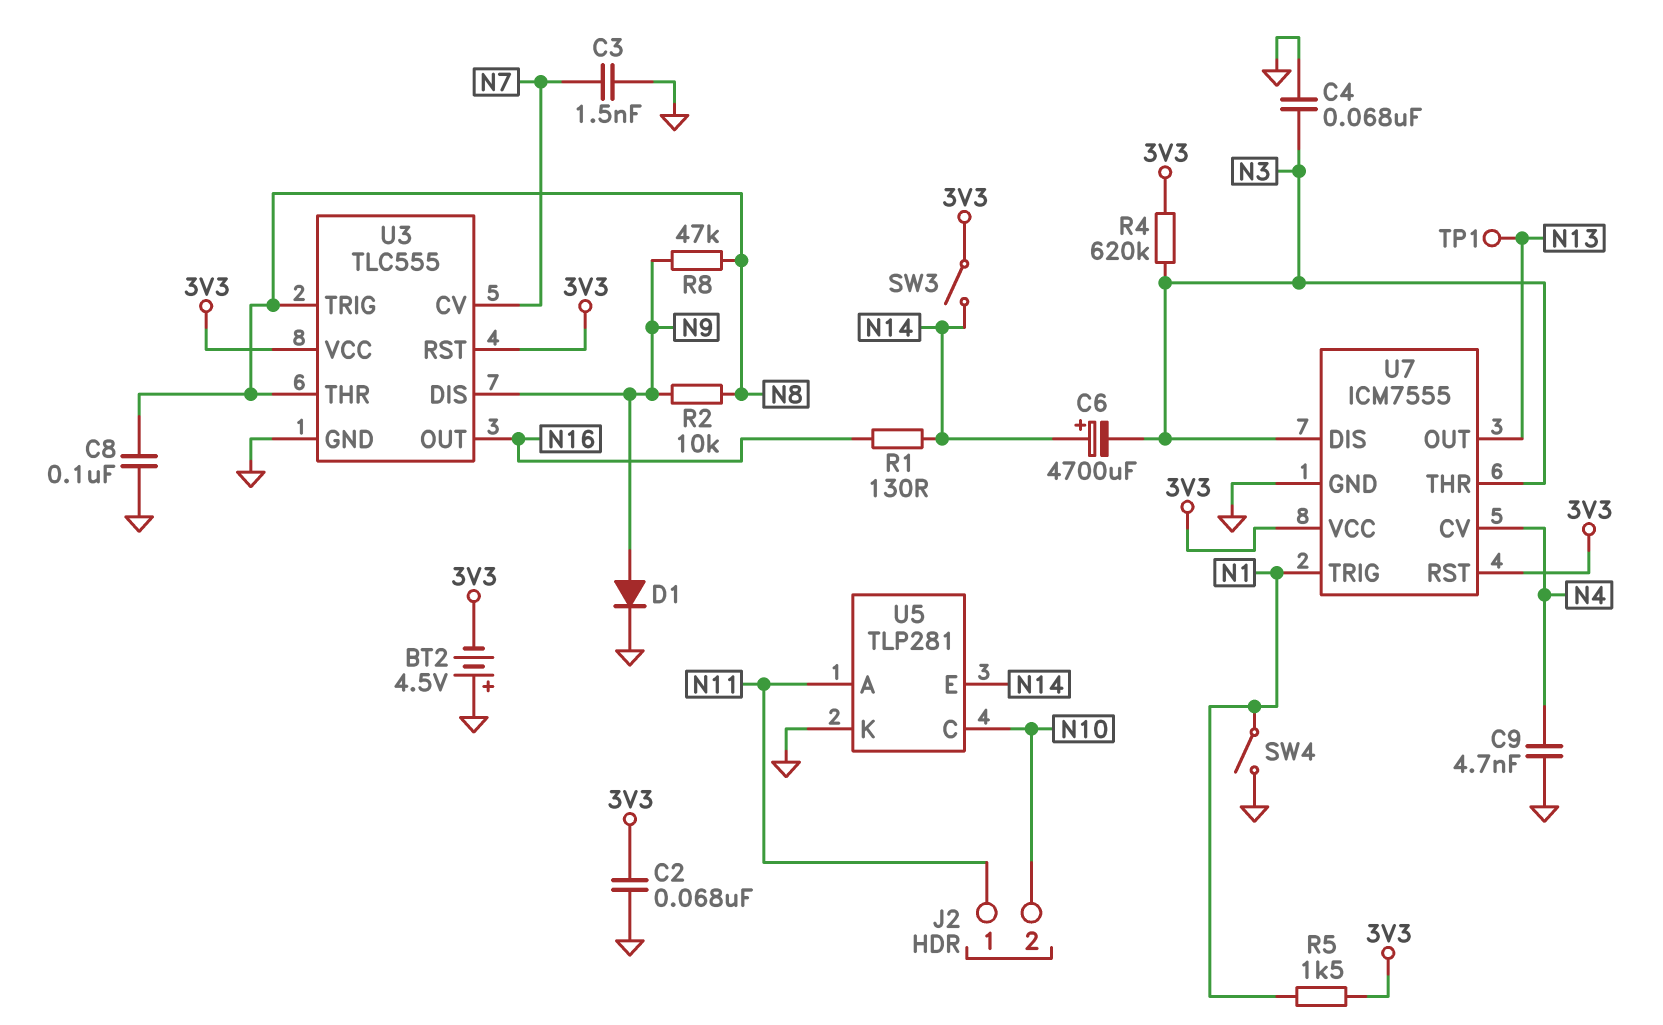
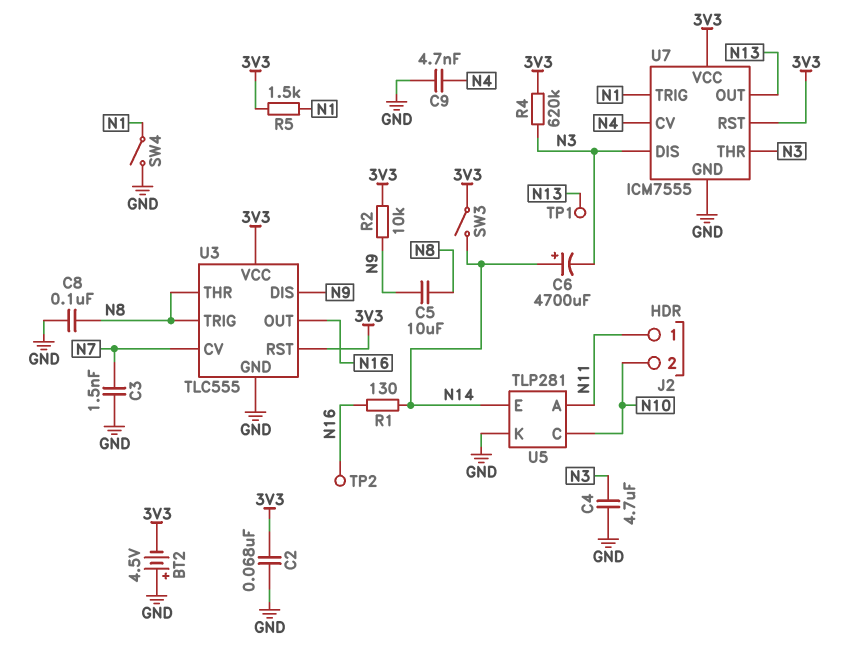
C4: 68nF (GND, N3) -> 4.7uF (GND, N3)
C5: none -> 10uF (N8, N9)
D1: diode (A N9, K GND) -> none
R2: 10k (N8, N9) -> 10k (3V3, N9)
R8: 47k (N8, N9) -> none
TP2: none -> test point (N16)

